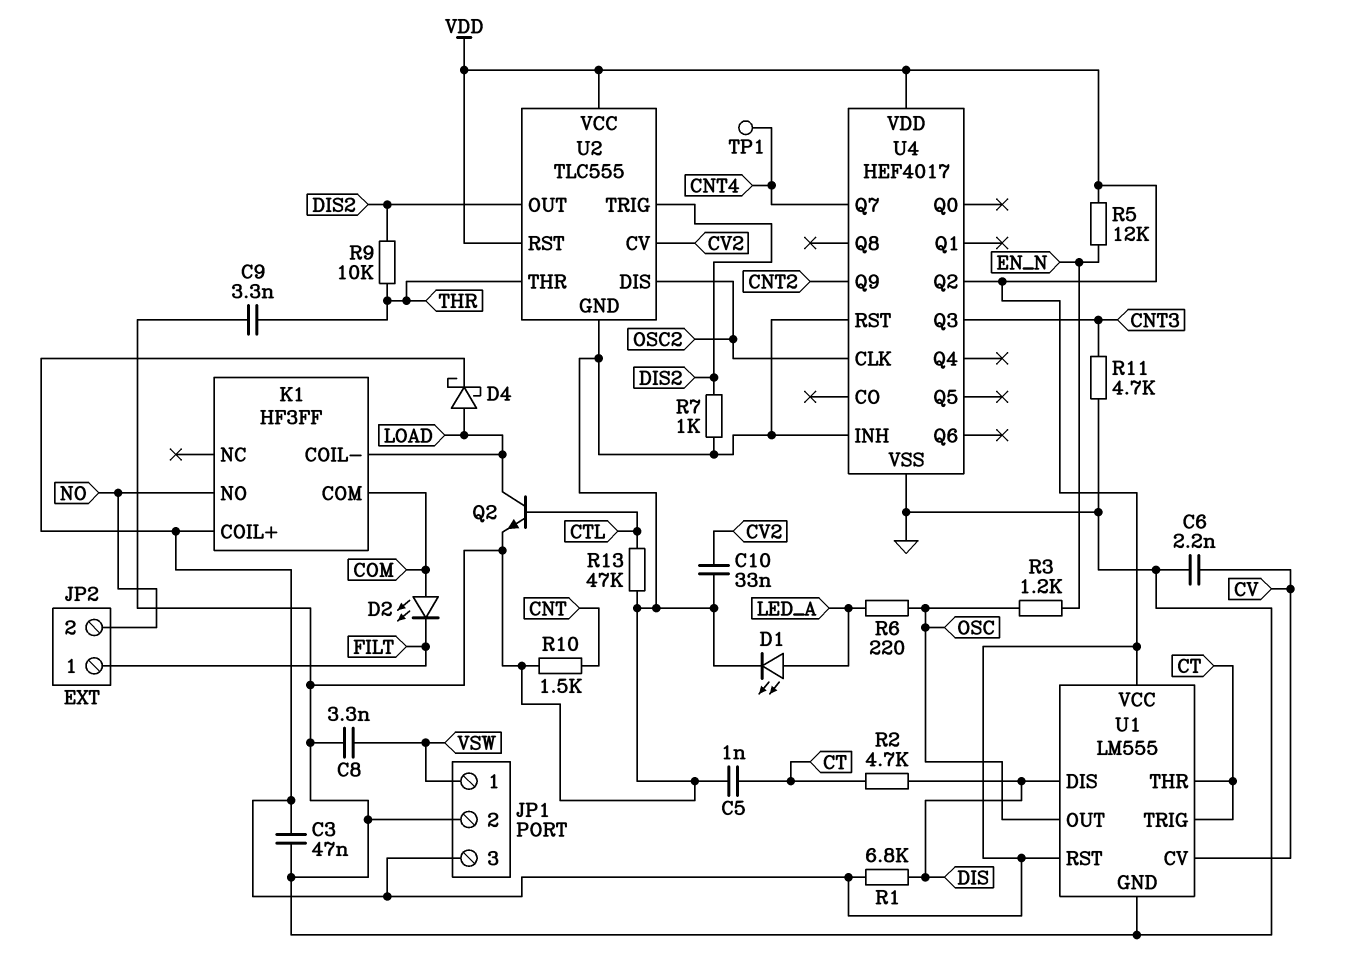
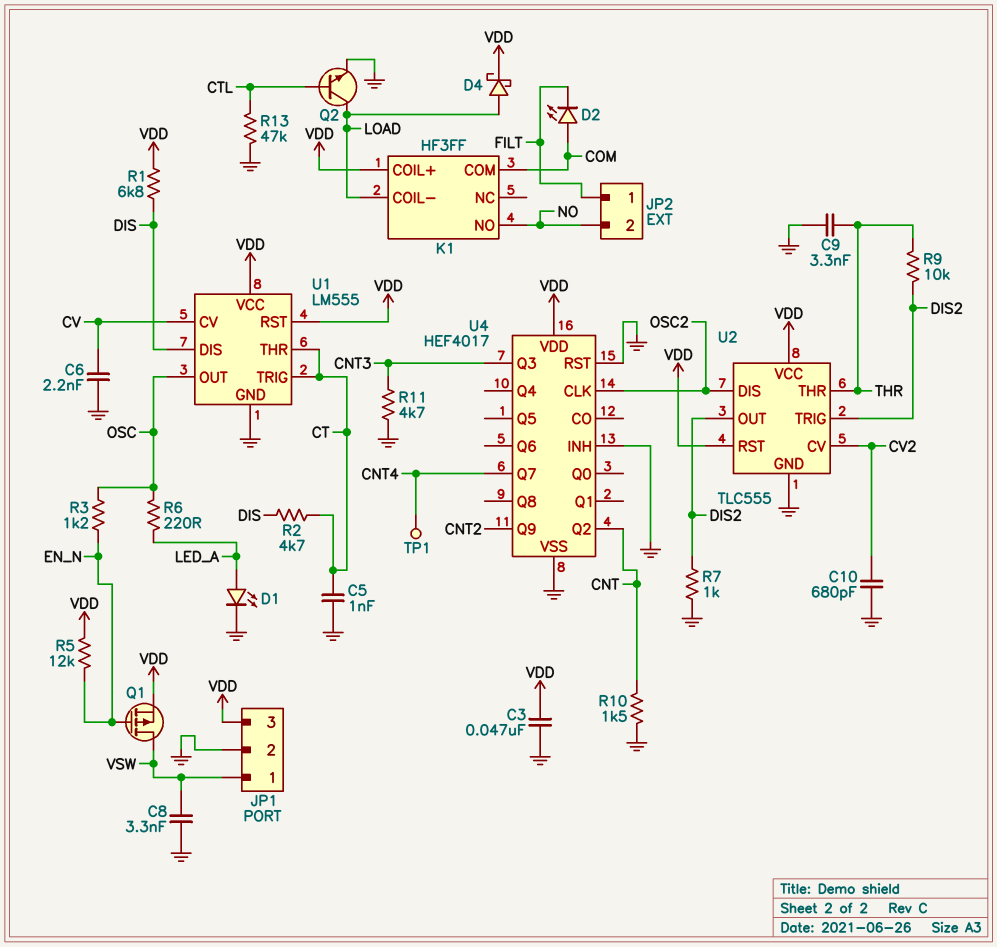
C10: 33nF (CV2, GND) -> 680pF (CV2, GND)
Q1: none -> PMOS (G EN_N, D VSW, S VDD)
U4 pin Q2: VDD -> CNT

